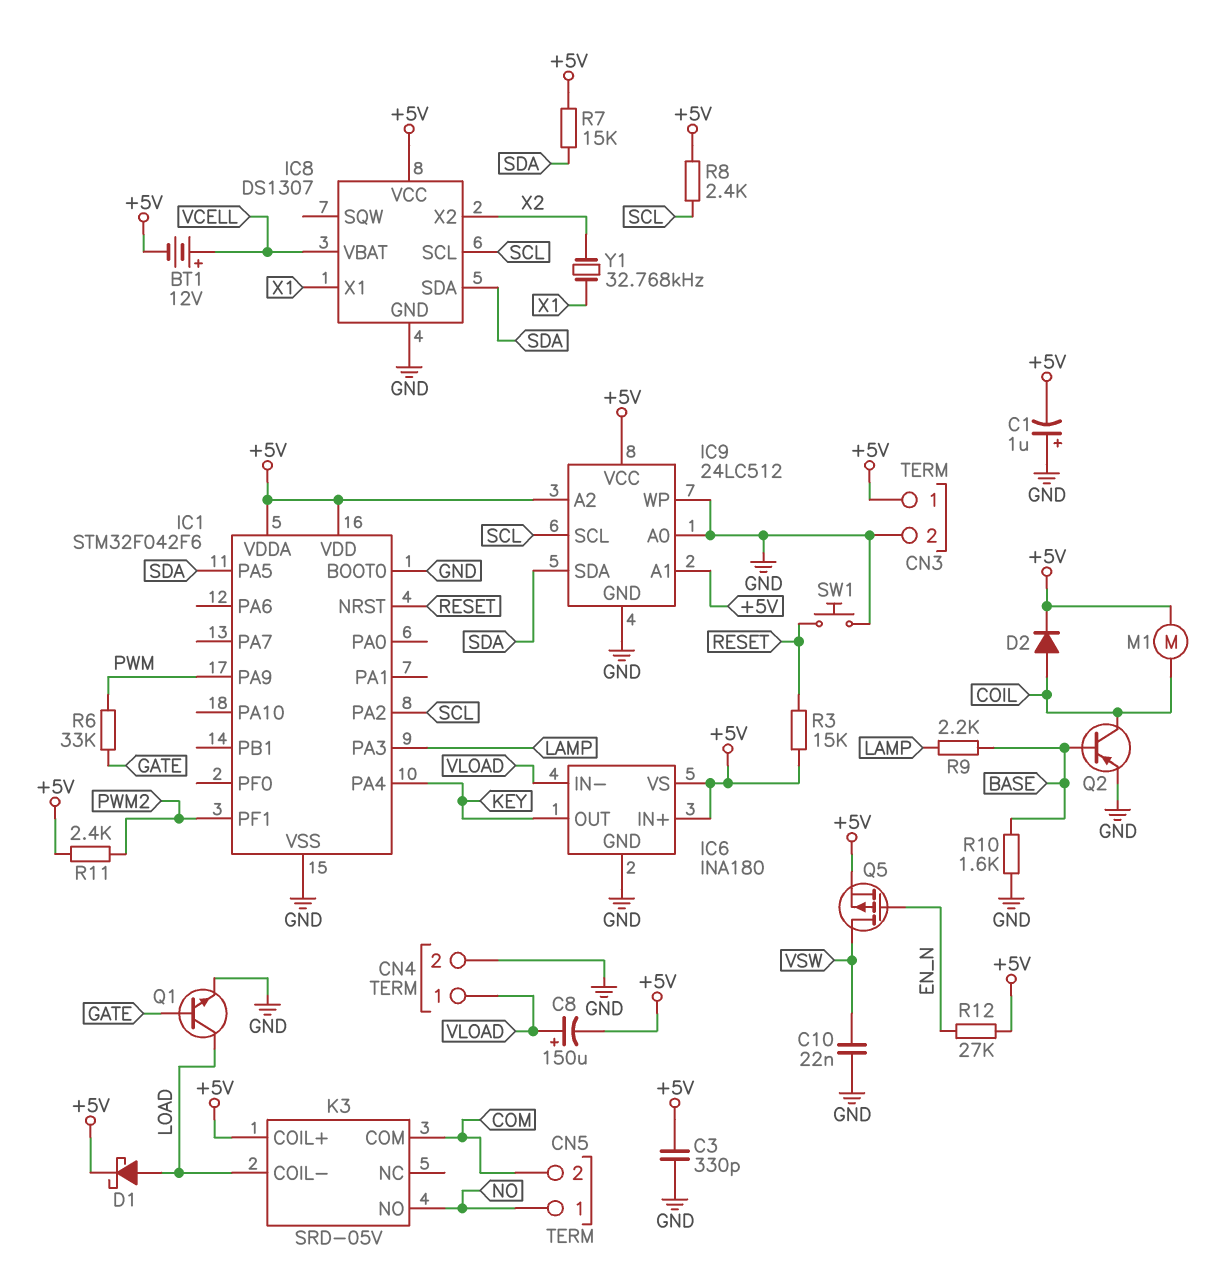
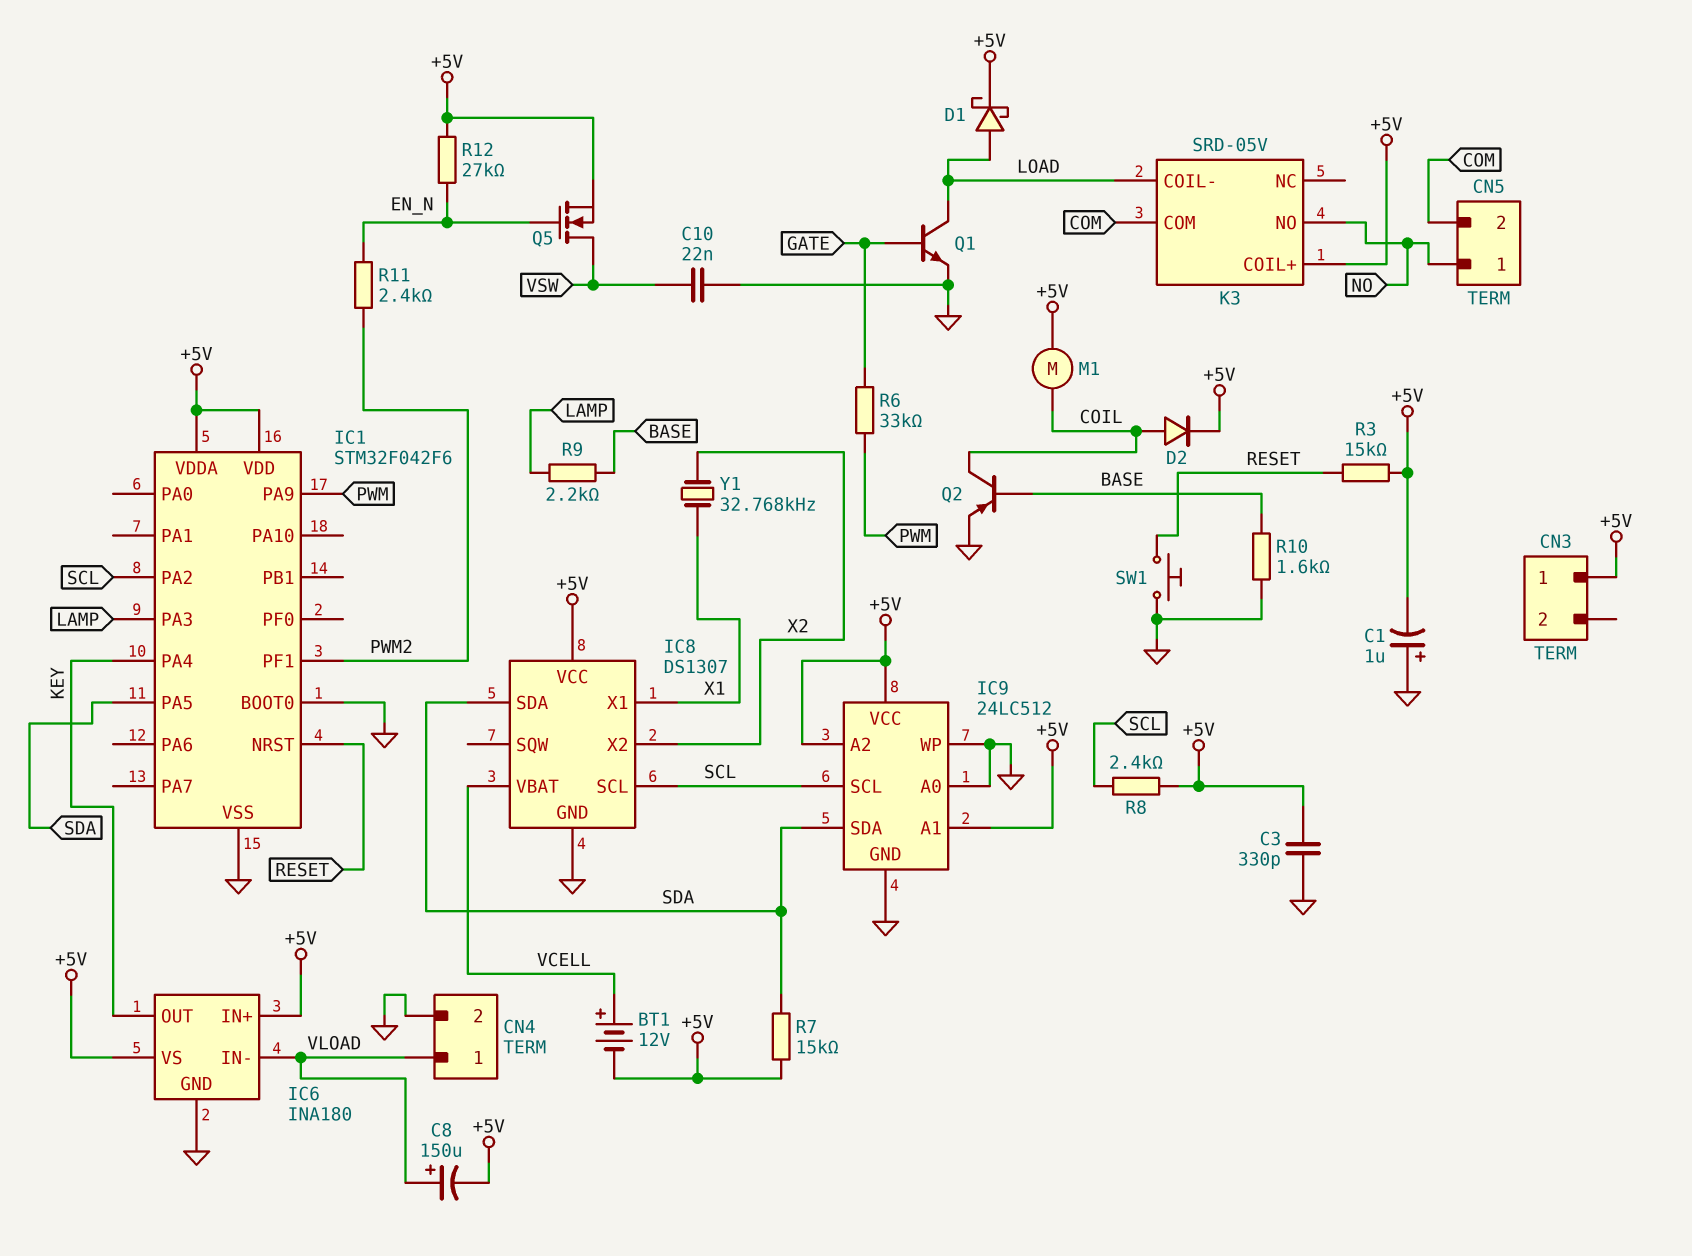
CN3 pin 2: GND -> none
Q5: PMOS (G EN_N, D VSW, S +5V) -> NMOS (G EN_N, D VSW, S +5V)
R11: 2.4k (+5V, PWM2) -> 2.4k (EN_N, PWM2)

